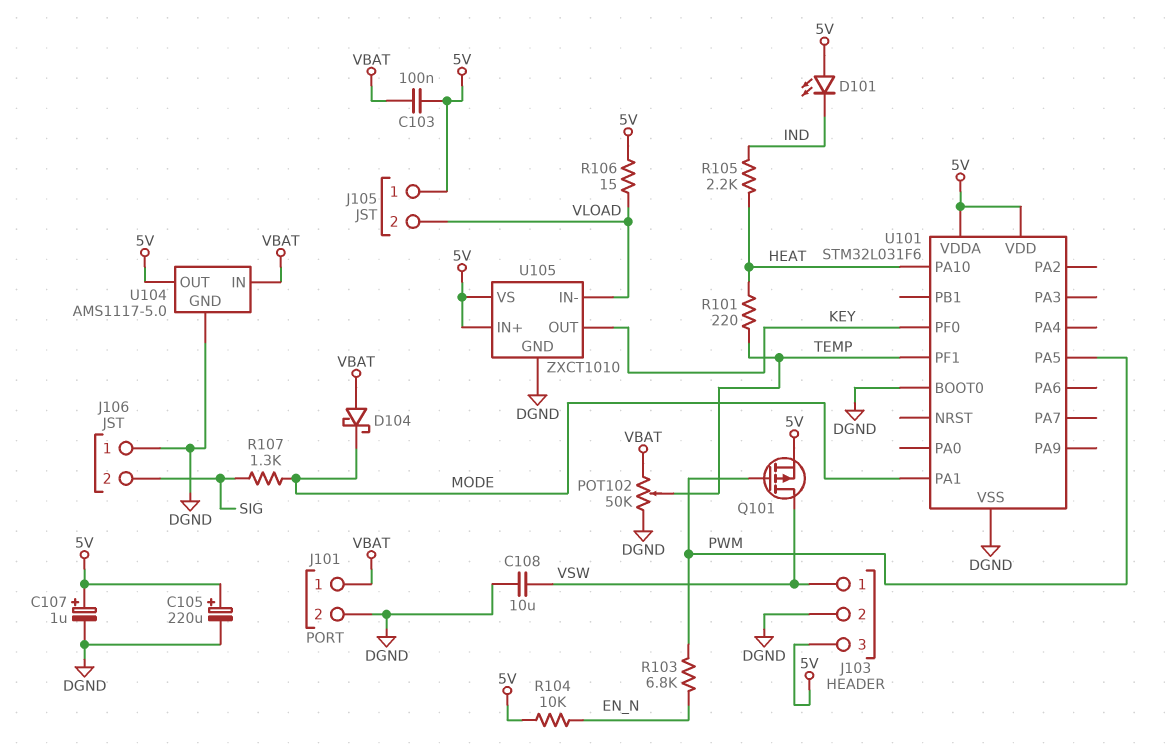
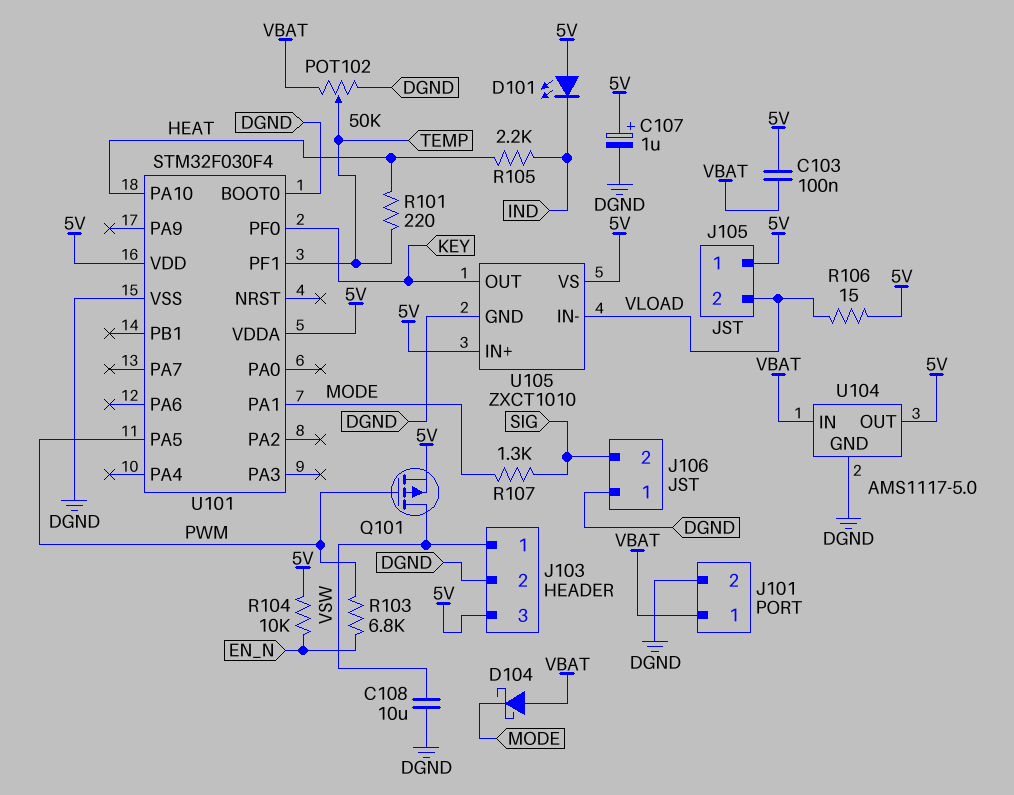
C105: 220uF (plus 5V, minus DGND) -> none
U101: STM32L031F6 -> STM32F030F4

